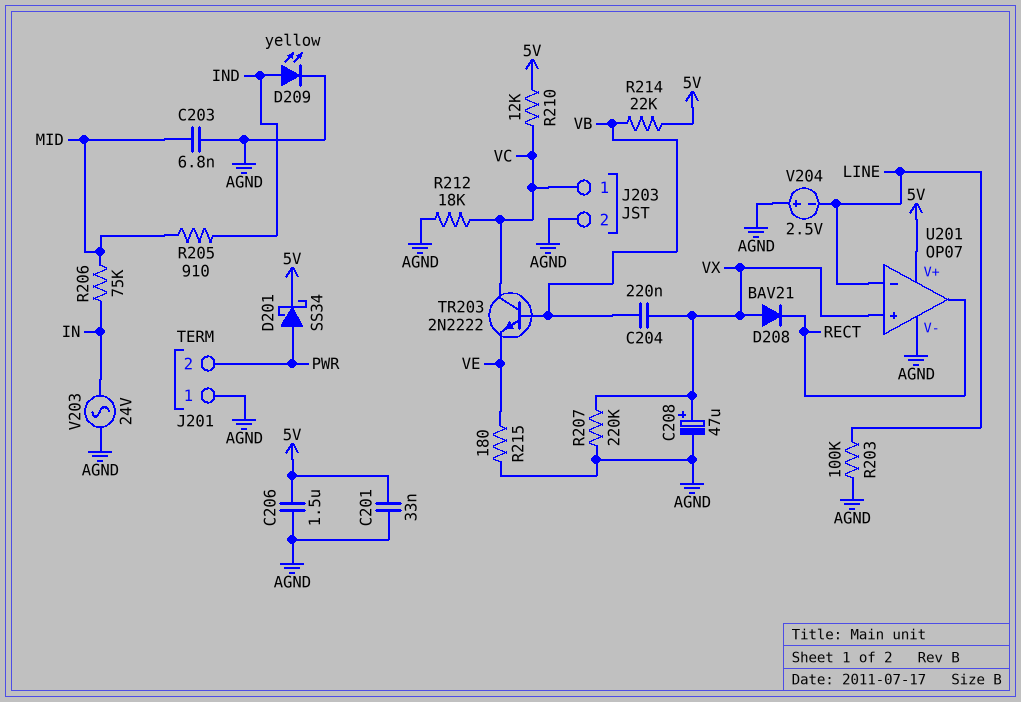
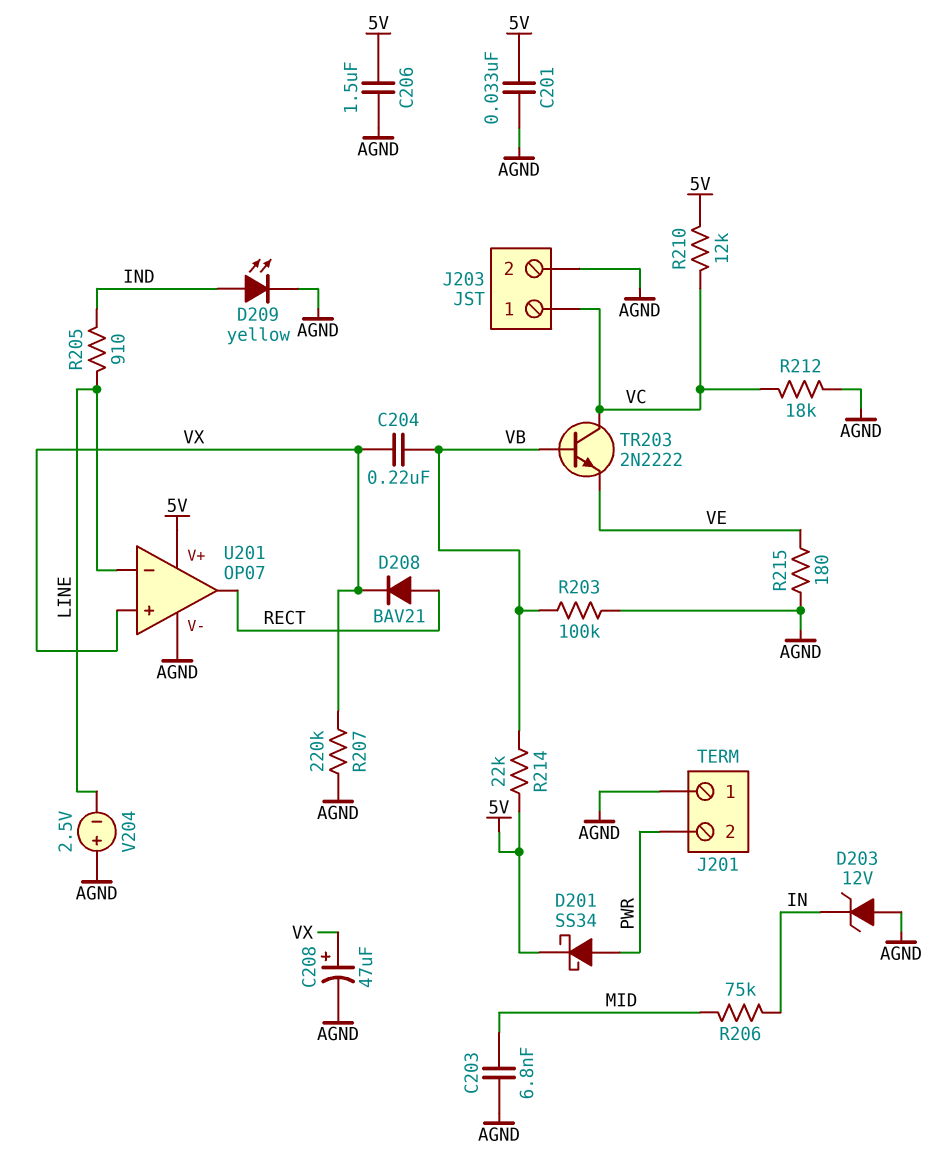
D203: none -> zener 12V (A AGND, K IN)
D208: diode BAV21 (A VX, K RECT) -> diode BAV21 (A RECT, K VX)
R203: 100k (AGND, LINE) -> 100k (AGND, VB)
R205: 910 (IND, MID) -> 910 (IND, LINE)
V203: AC 24V (AGND, IN) -> none

